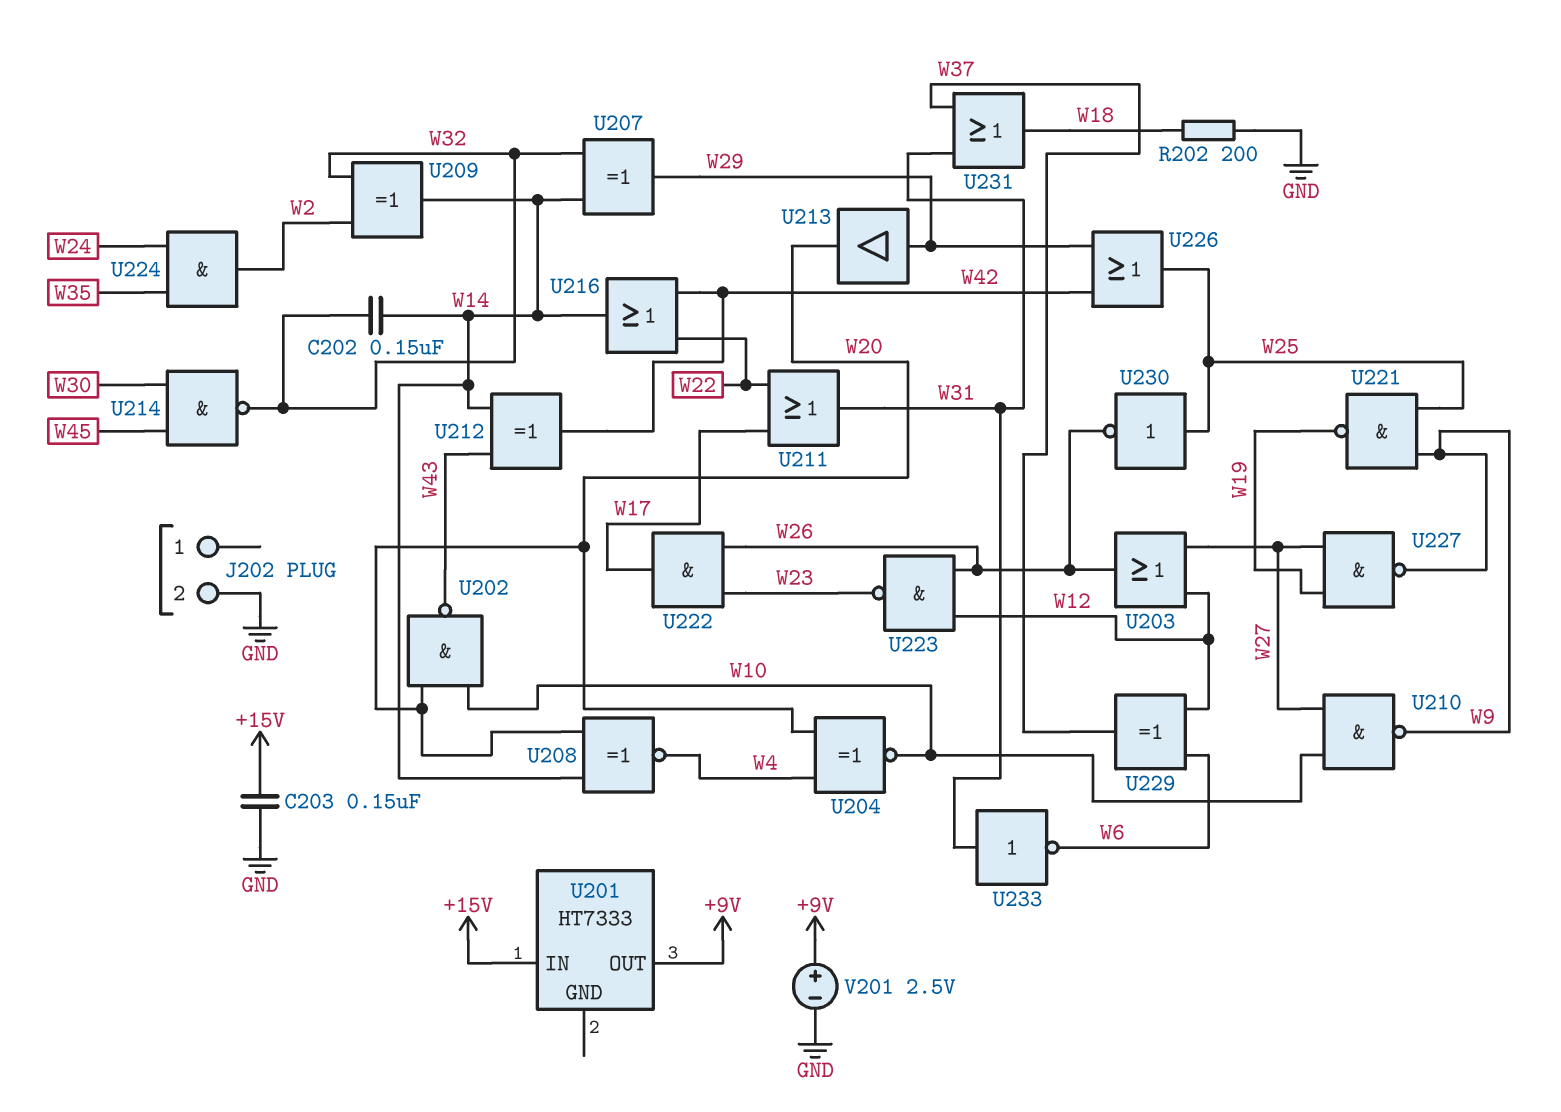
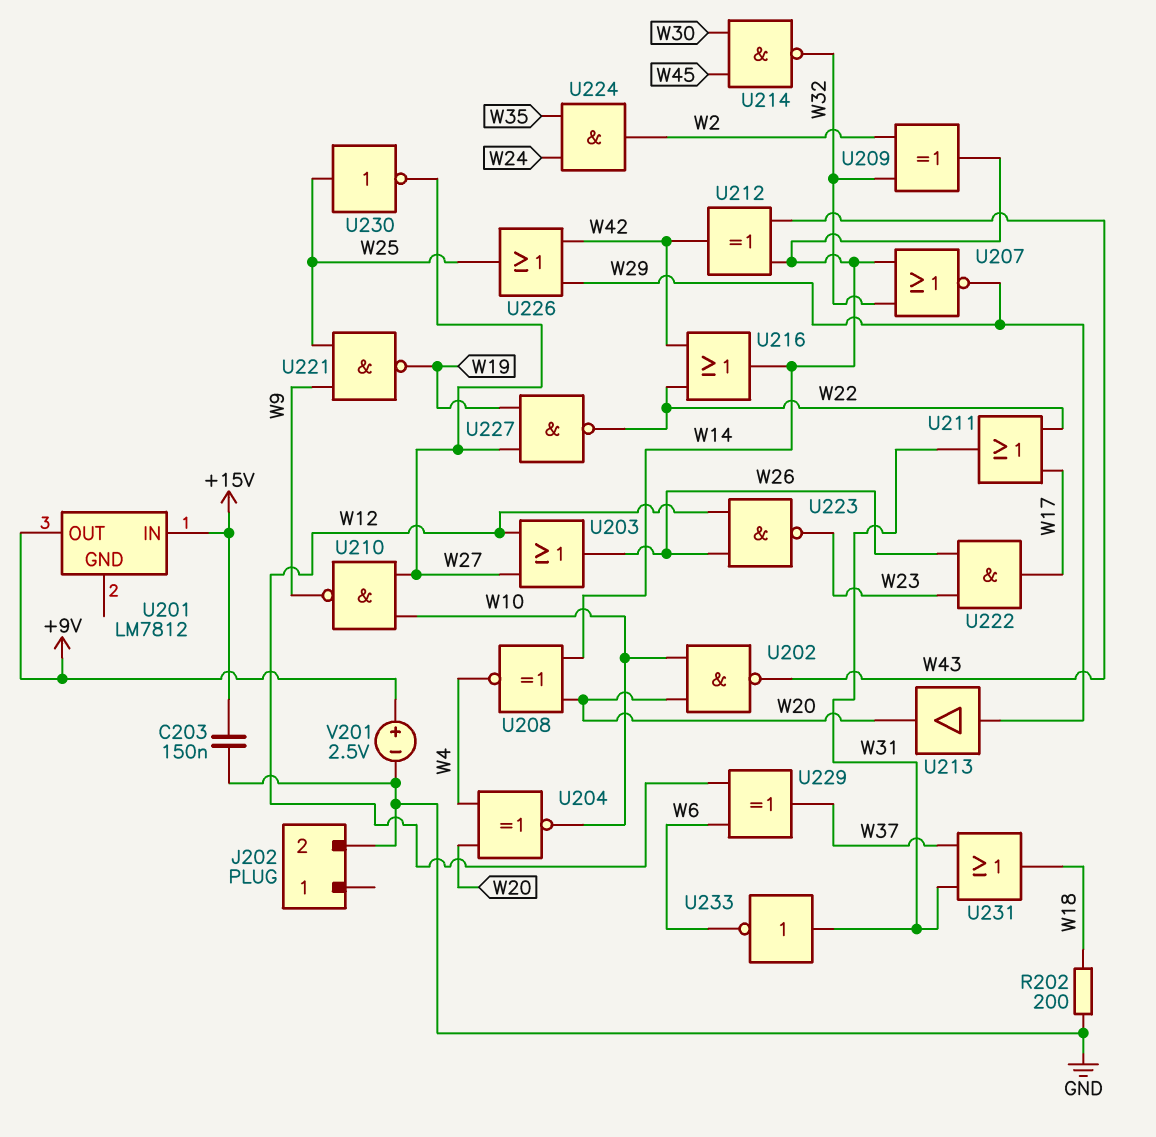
C202: 150nF (W14, W32) -> none
U201: HT7333 -> LM7812
U207: XOR (in W14, in W32, out W29) -> NOR (in W14, in W32, out W29)
U227: NAND (in W19, in W27, out W9) -> NAND (in W19, in W27, out W22)
U230: NOT (in W25, out W26) -> NOT (in W25, out W27)

